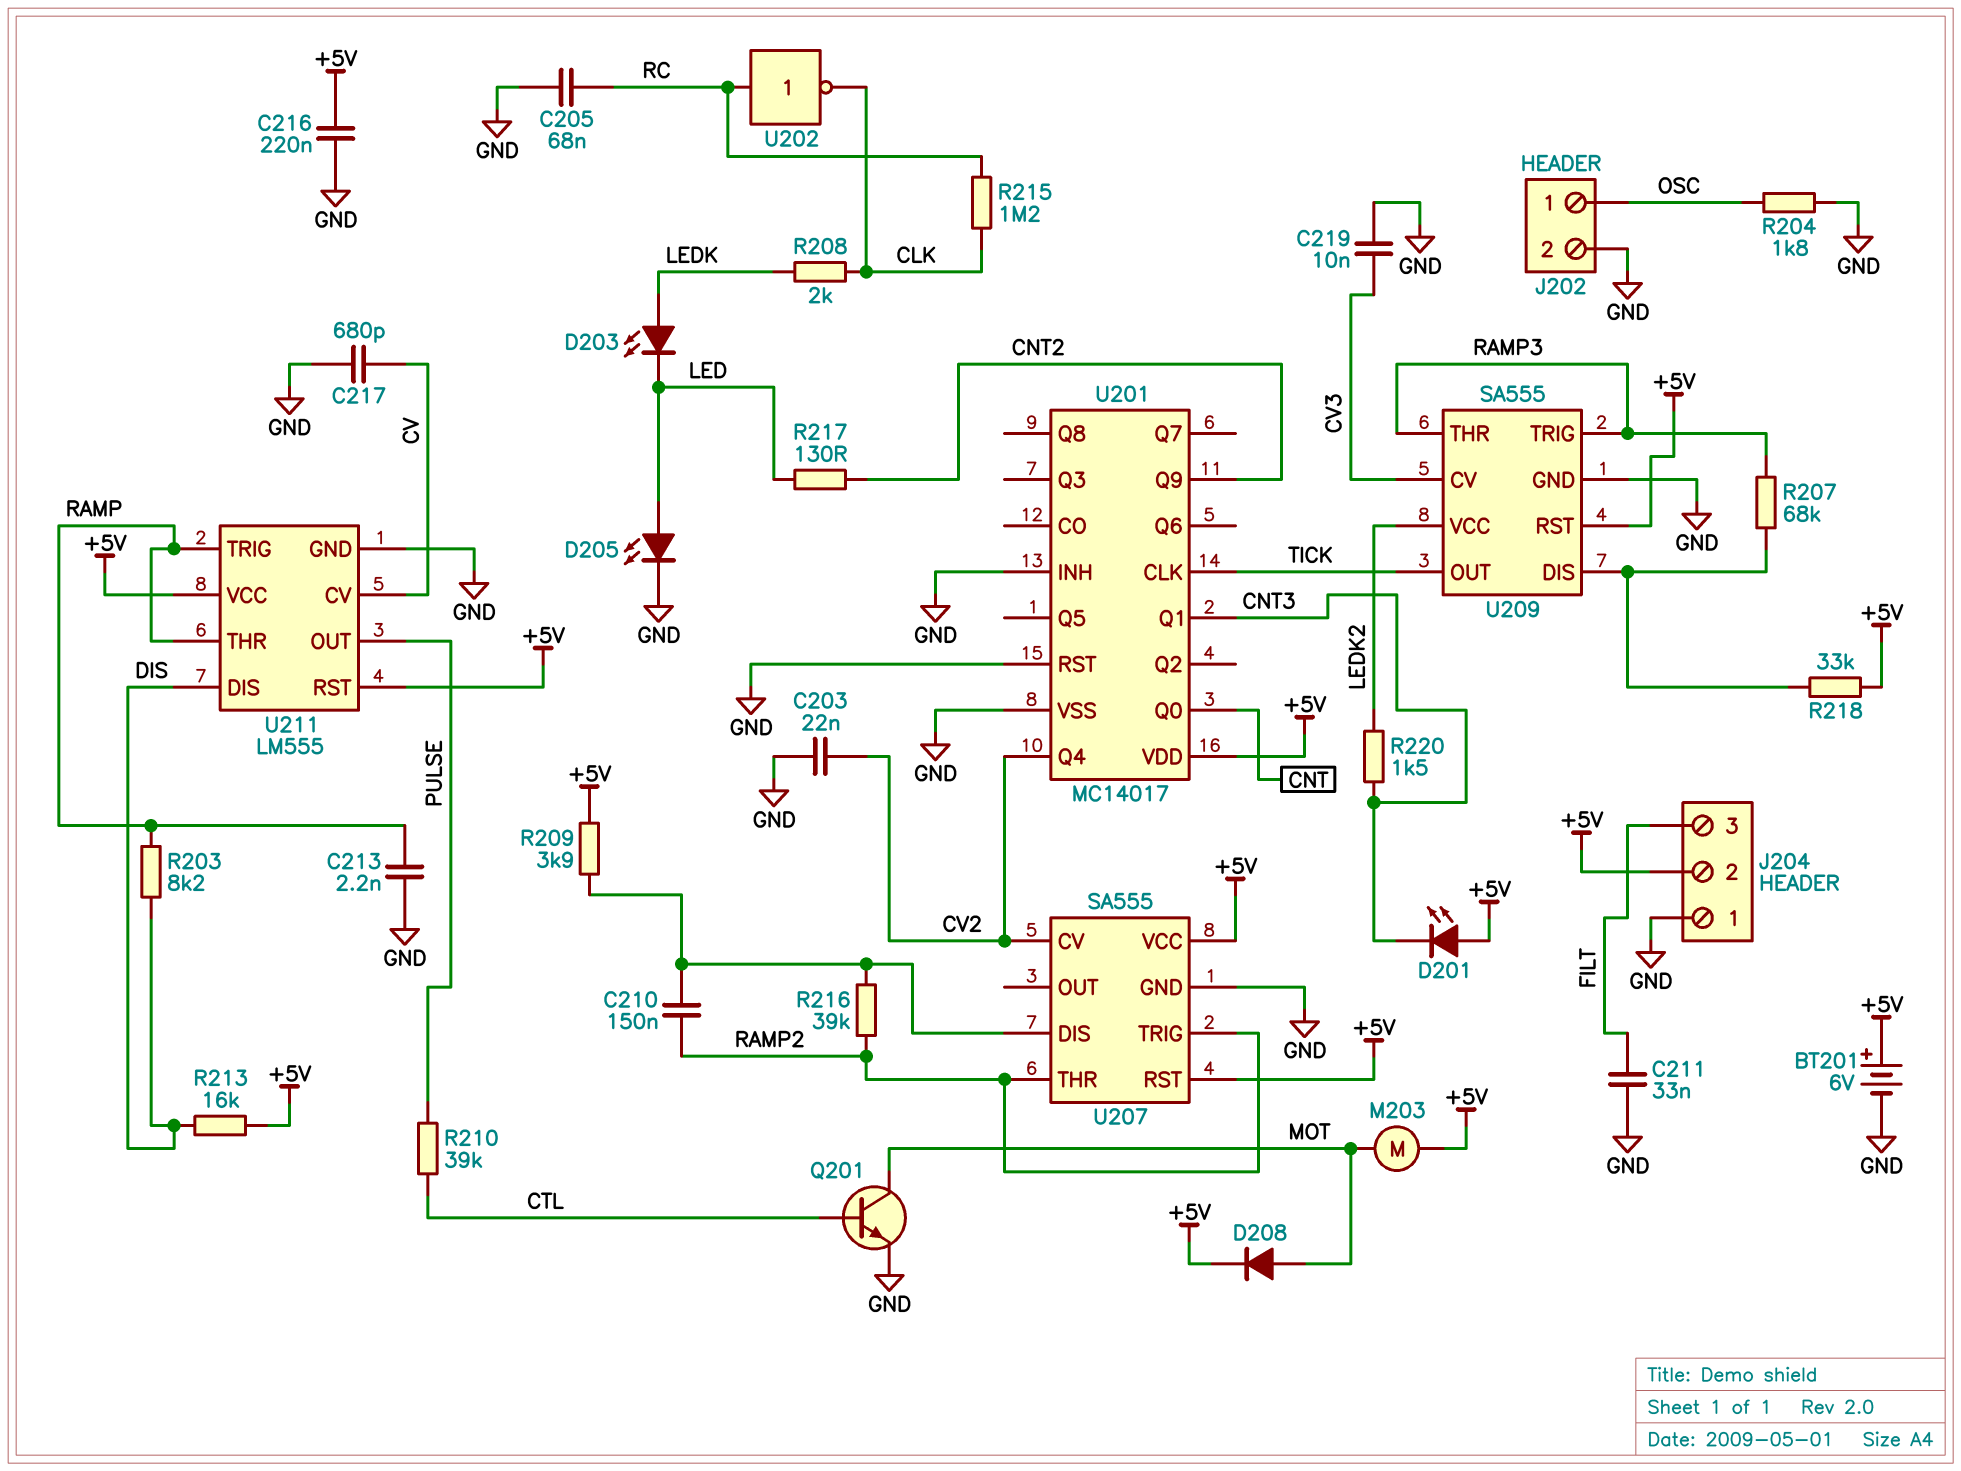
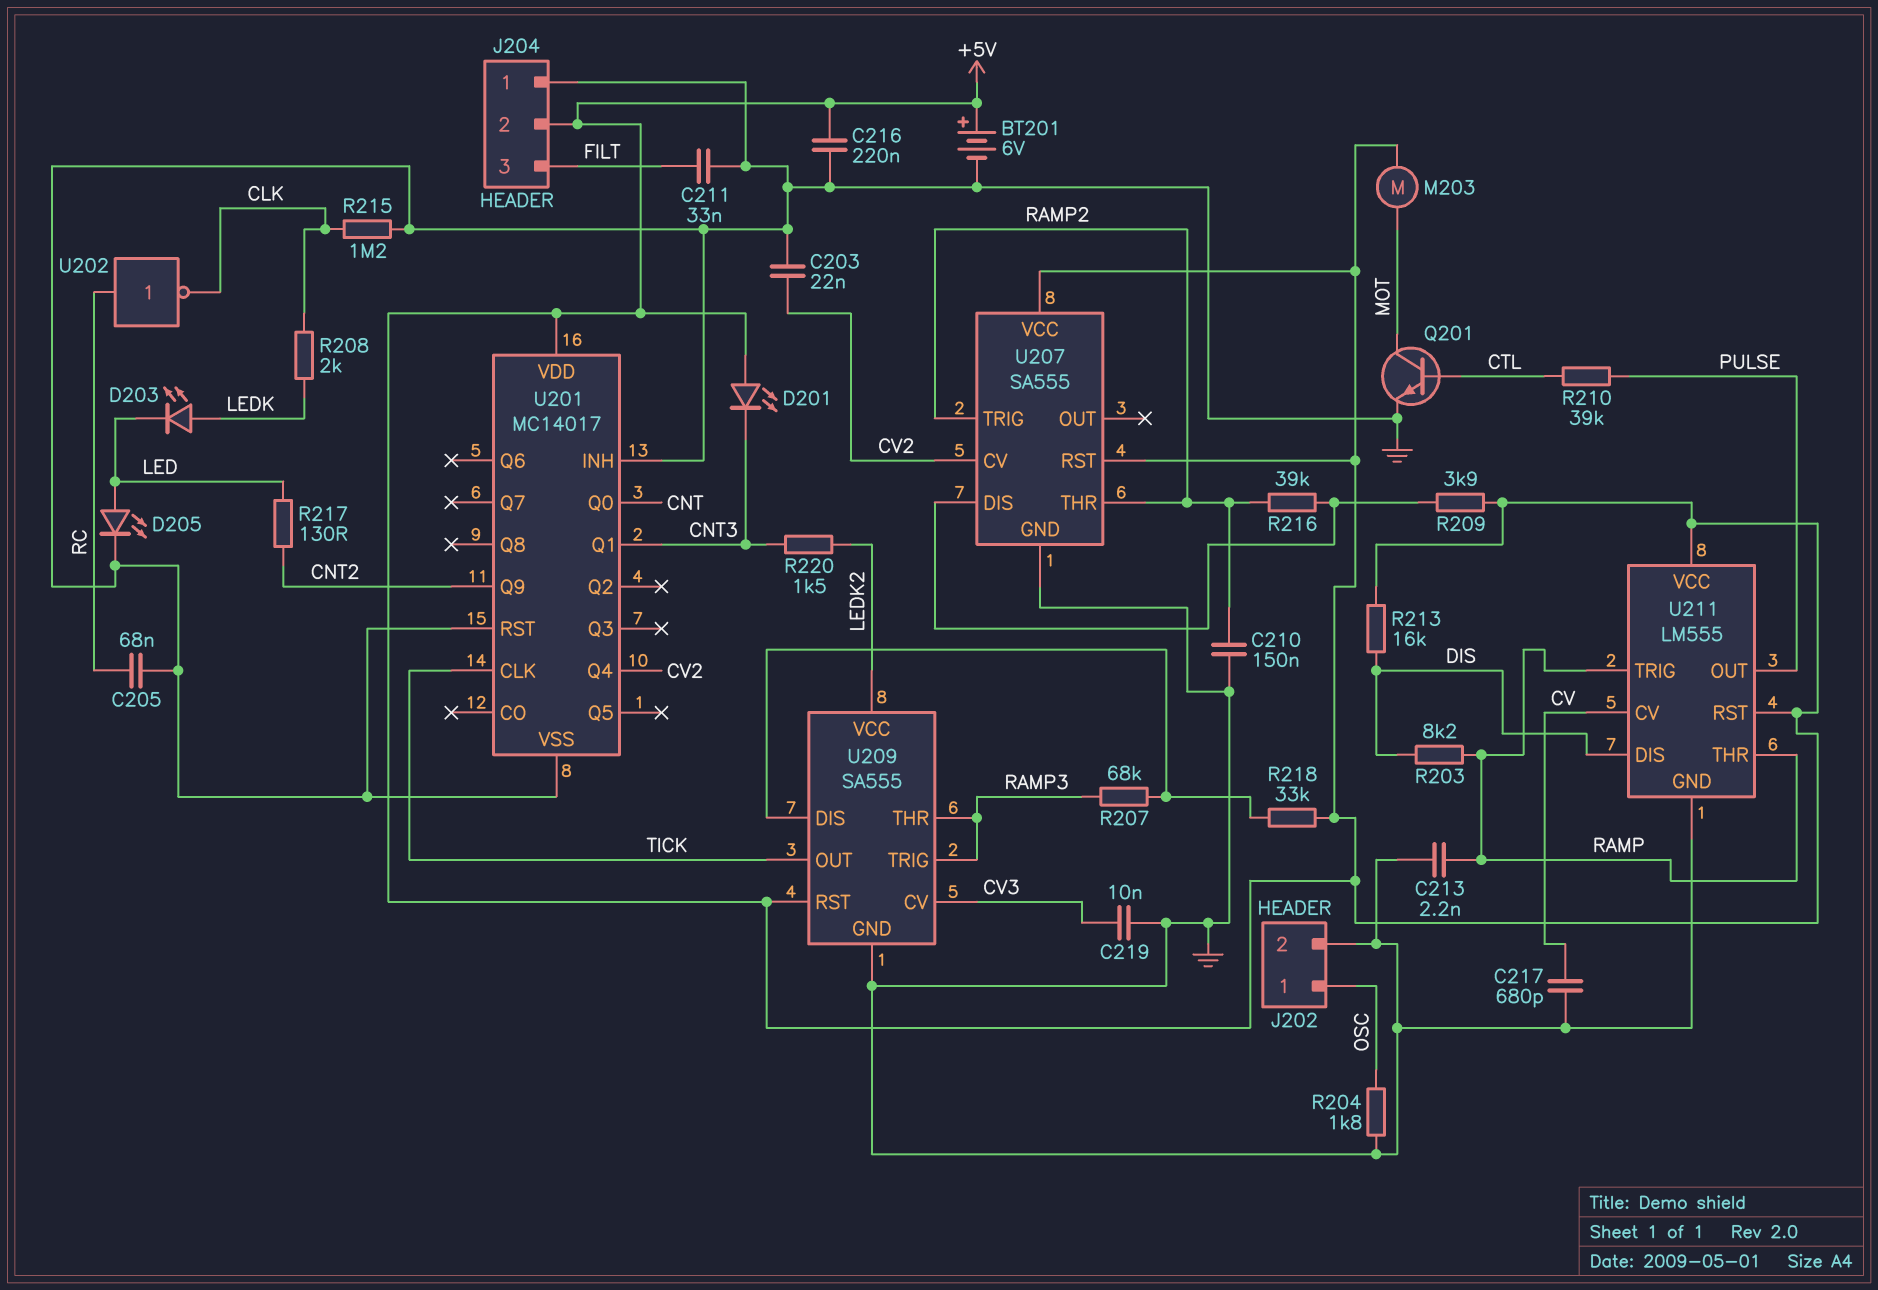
C210: 150nF (RAMP2, U207/DIS) -> 150nF (GND, RAMP2)
D208: diode (A MOT, K +5V) -> none
R215: 1.2M (CLK, RC) -> 1.2M (CLK, GND)

